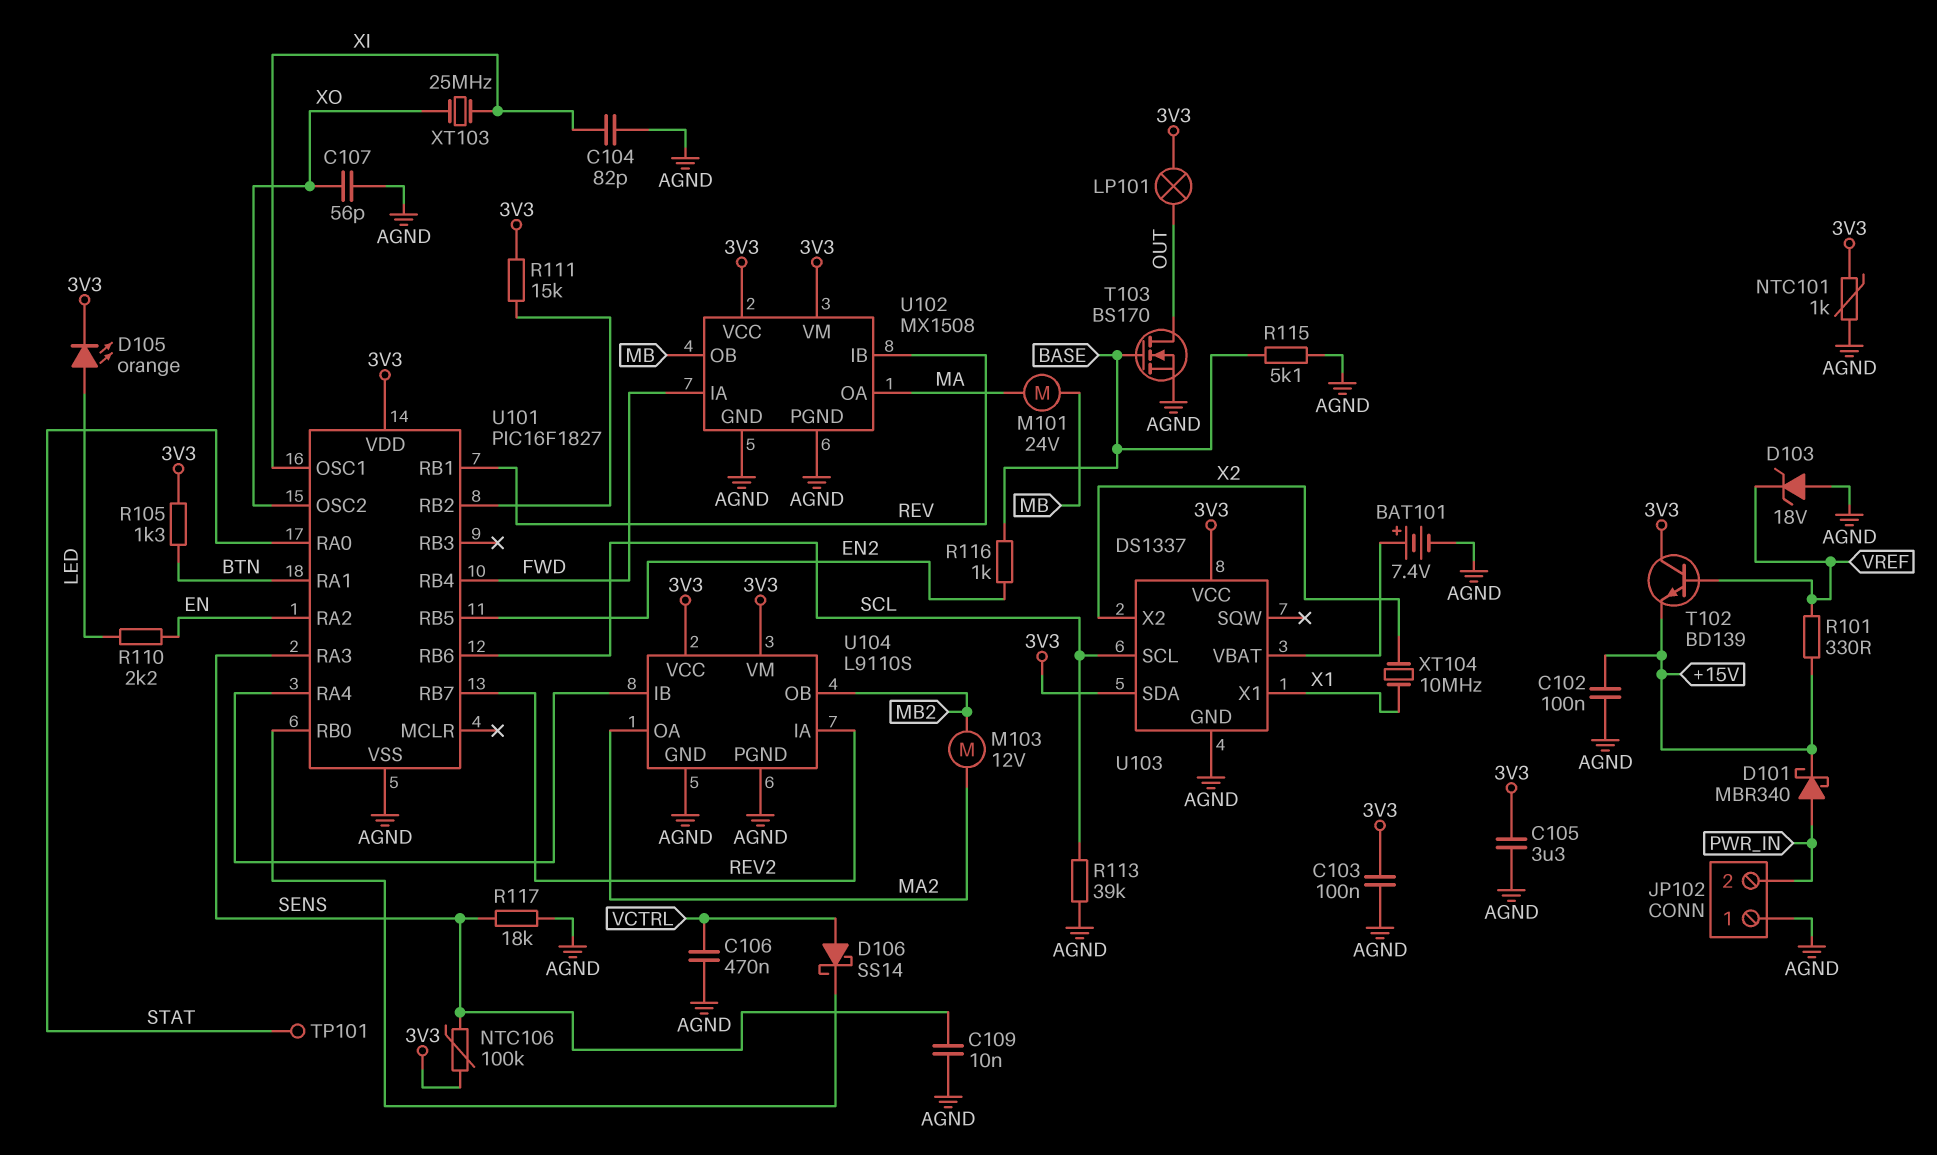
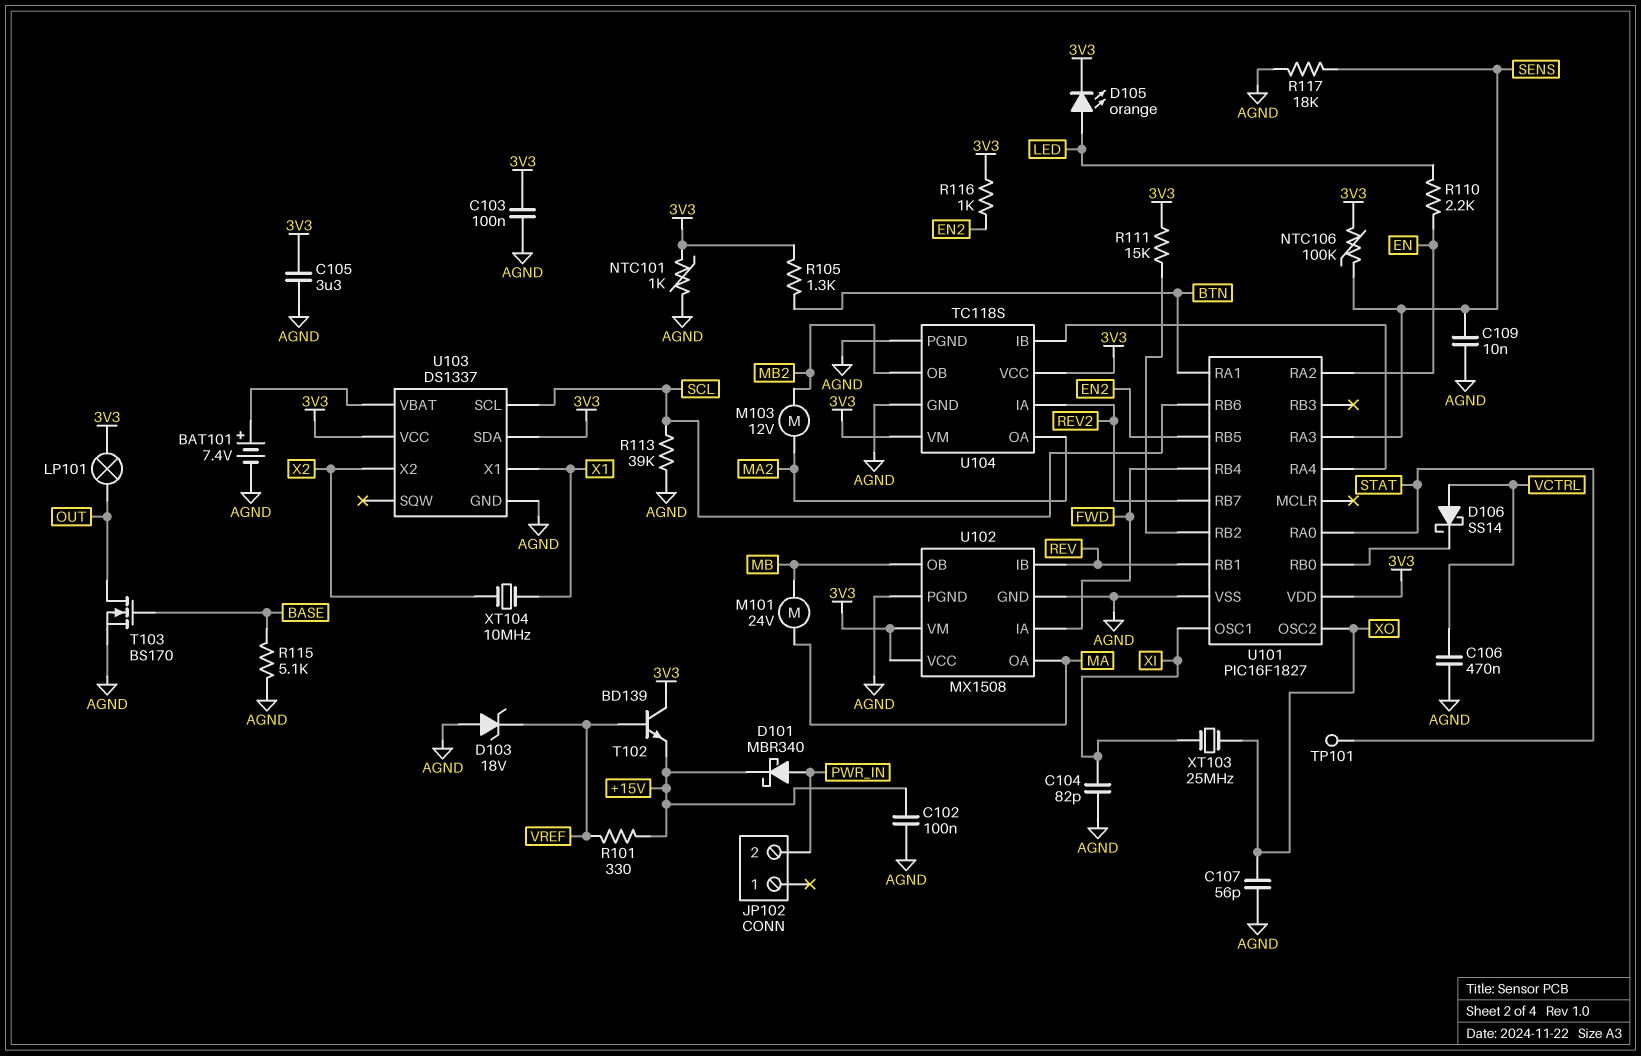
JP102 pin 1: AGND -> none
R116: 1k (BASE, EN2) -> 1k (3V3, EN2)
U104: L9110S -> TC118S

